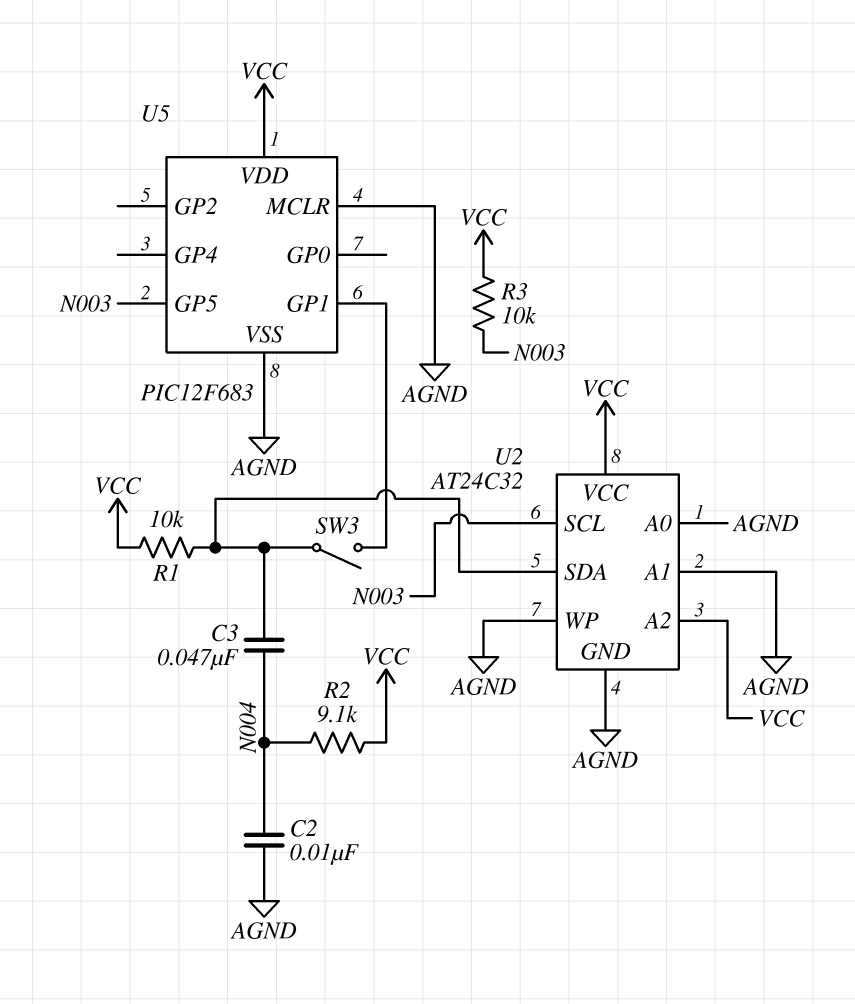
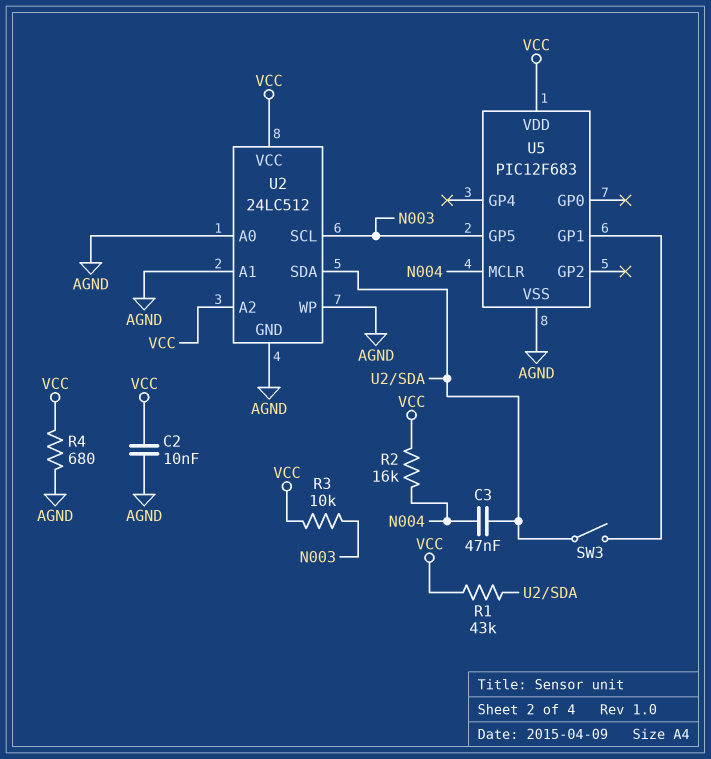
C2: 10nF (AGND, N004) -> 10nF (AGND, VCC)
R1: 10k (U2/SDA, VCC) -> 43k (U2/SDA, VCC)
R2: 9.1k (N004, VCC) -> 16k (N004, VCC)
R4: none -> 680 (AGND, VCC)
U2: AT24C32 -> 24LC512
U5 pin MCLR: AGND -> N004

